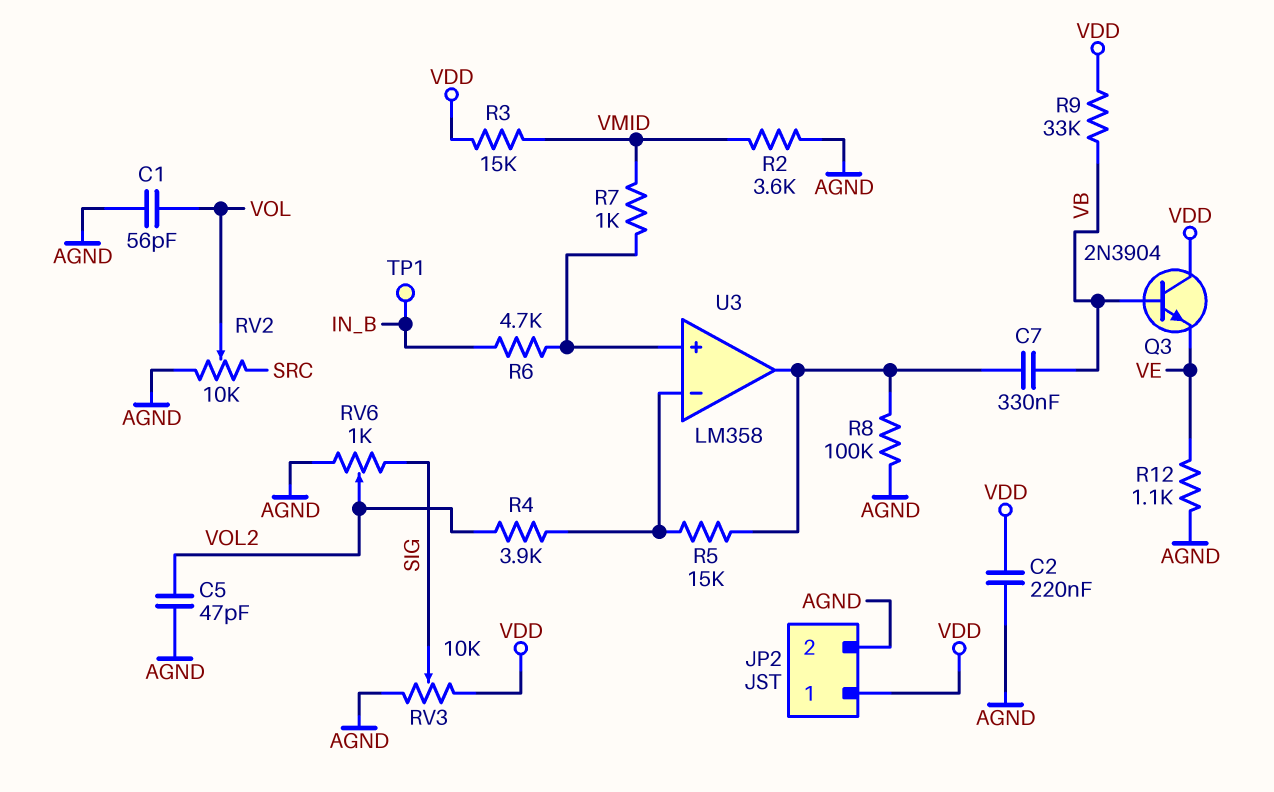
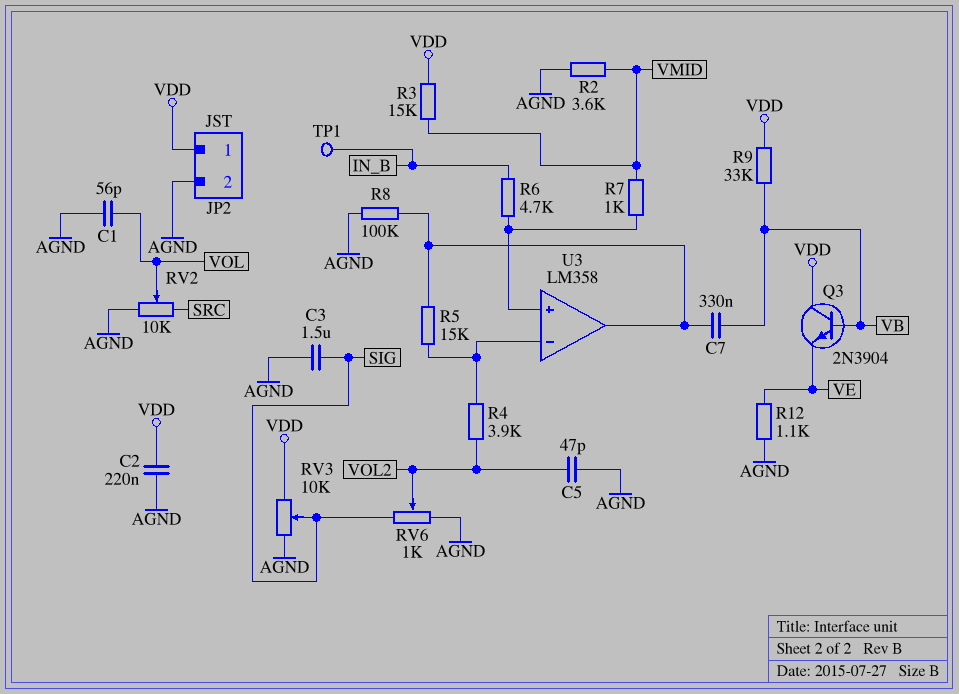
C3: none -> 1.5uF (AGND, SIG)

